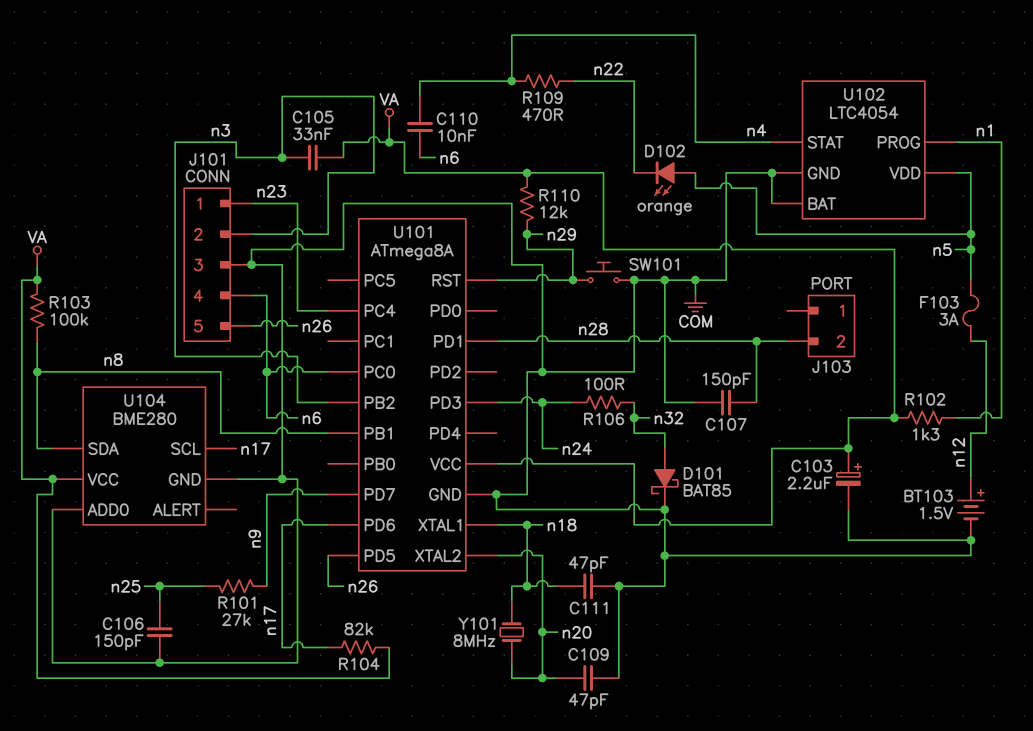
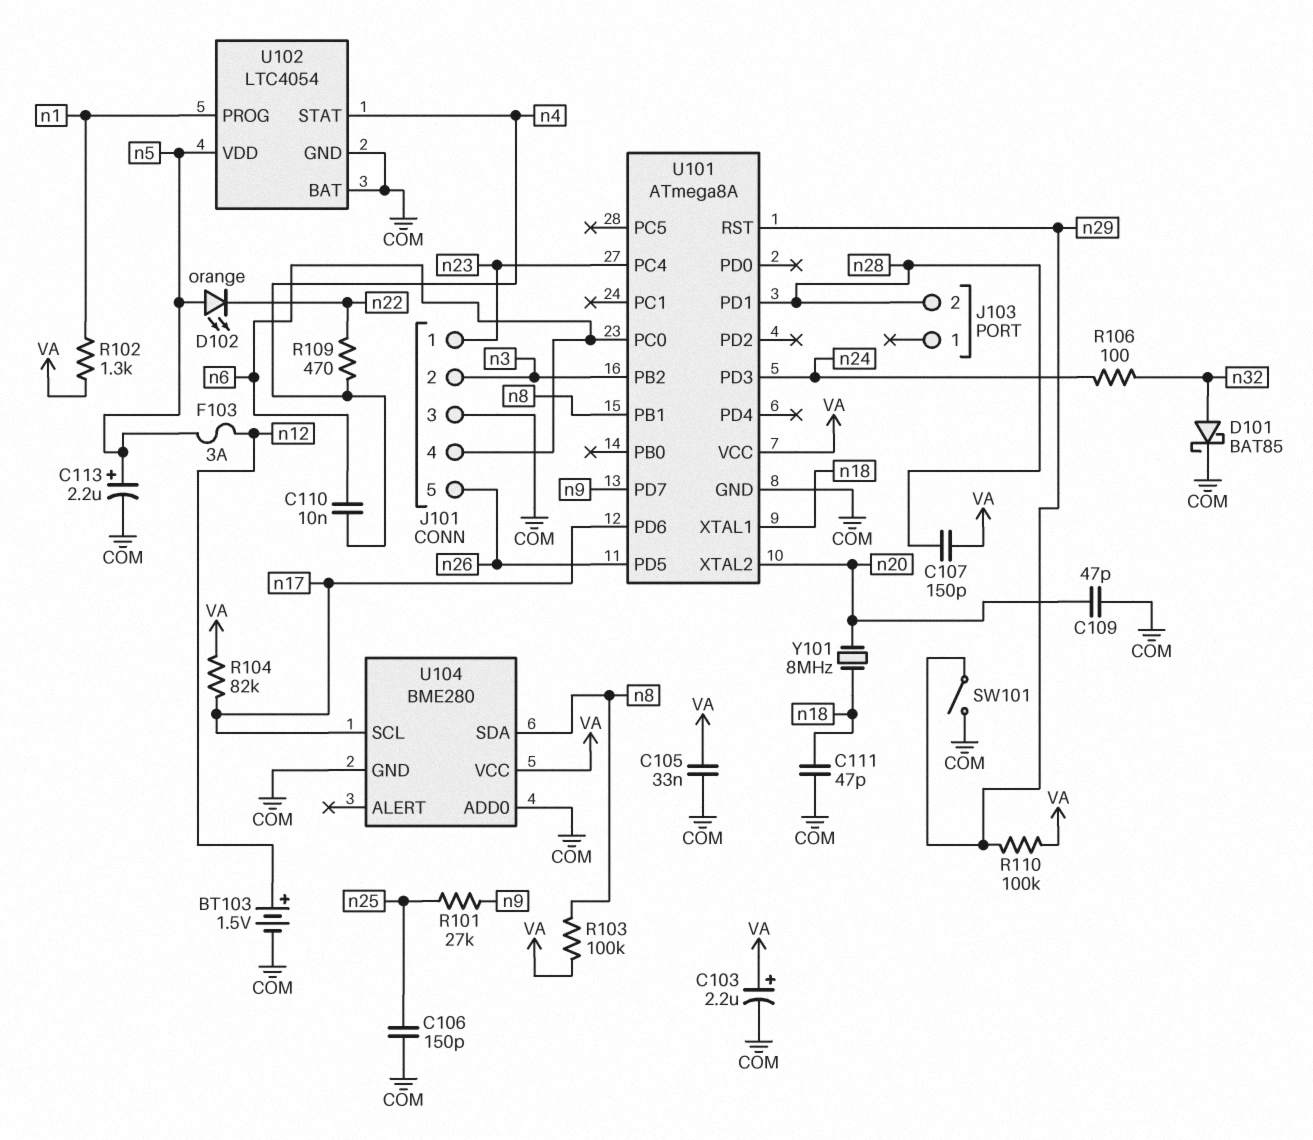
C105: 33nF (VA, n3) -> 33nF (COM, VA)
C107: 150pF (COM, n28) -> 150pF (VA, n28)
C113: none -> 2.2uF (plus n5, minus COM)
R110: 12k (VA, n29) -> 100k (VA, n29)
SW101: button (COM, n29) -> switch (COM, n29)

